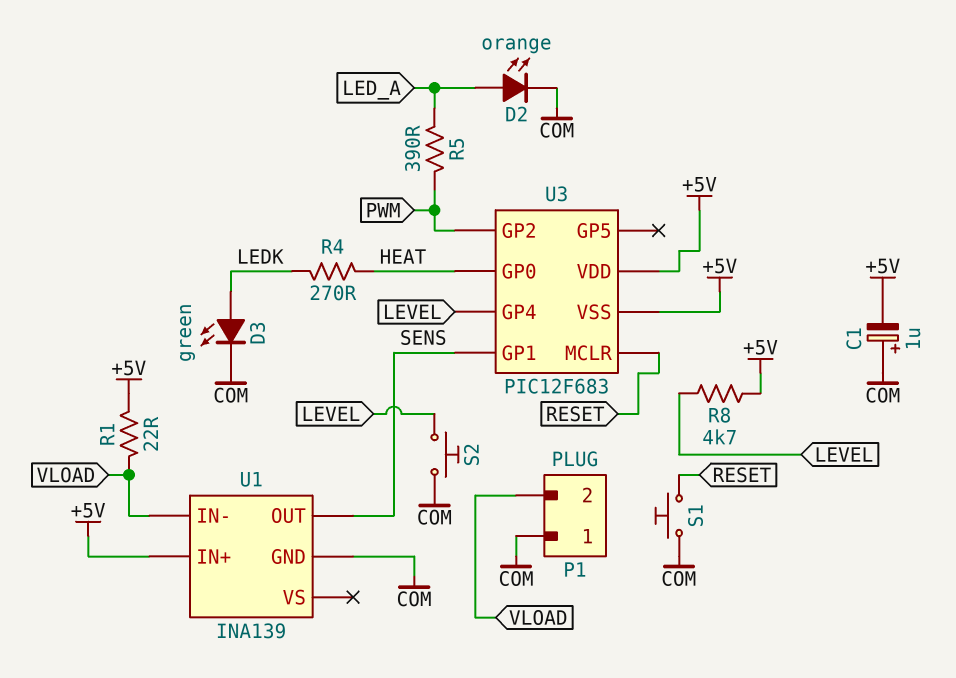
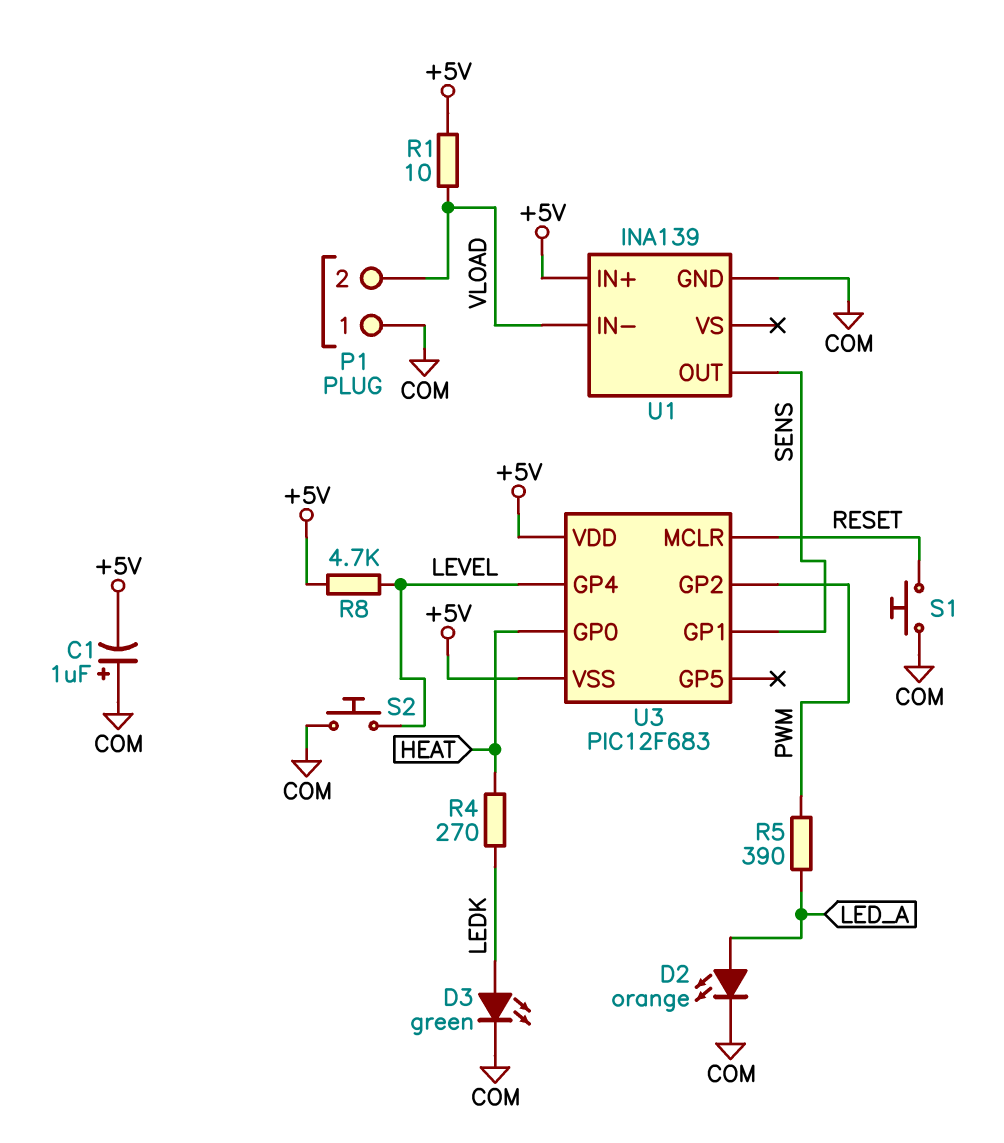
R1: 22 (+5V, VLOAD) -> 10 (+5V, VLOAD)

